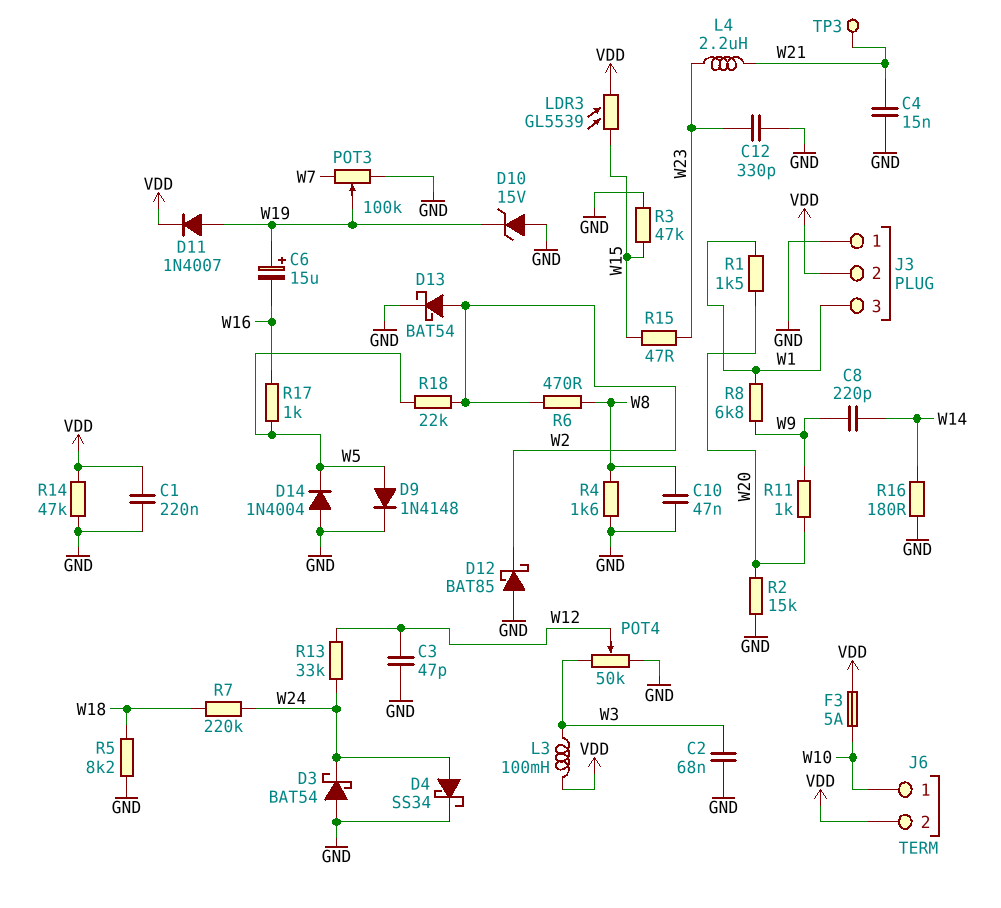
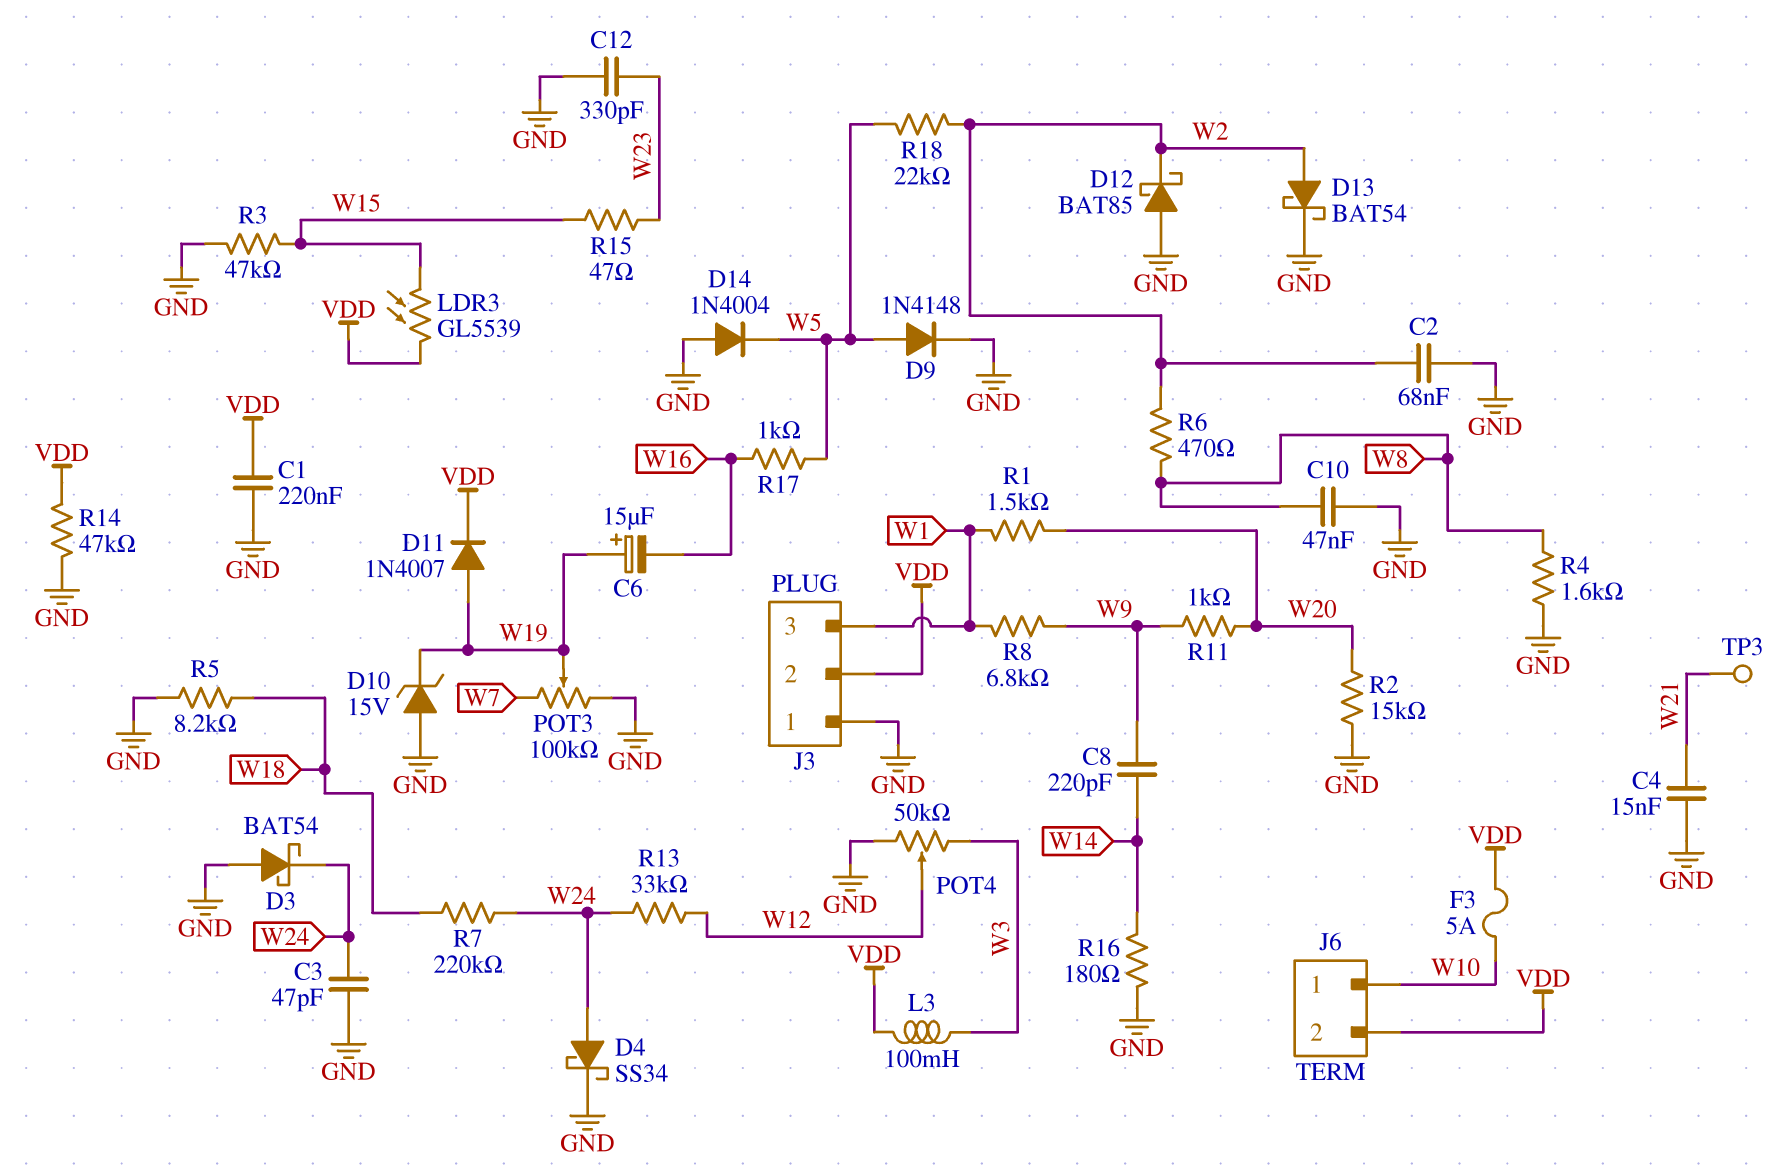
C2: 68nF (GND, W3) -> 68nF (GND, W2)
C3: 47pF (GND, W12) -> 47pF (GND, W24)
L4: 2.2uH (W21, W23) -> none

